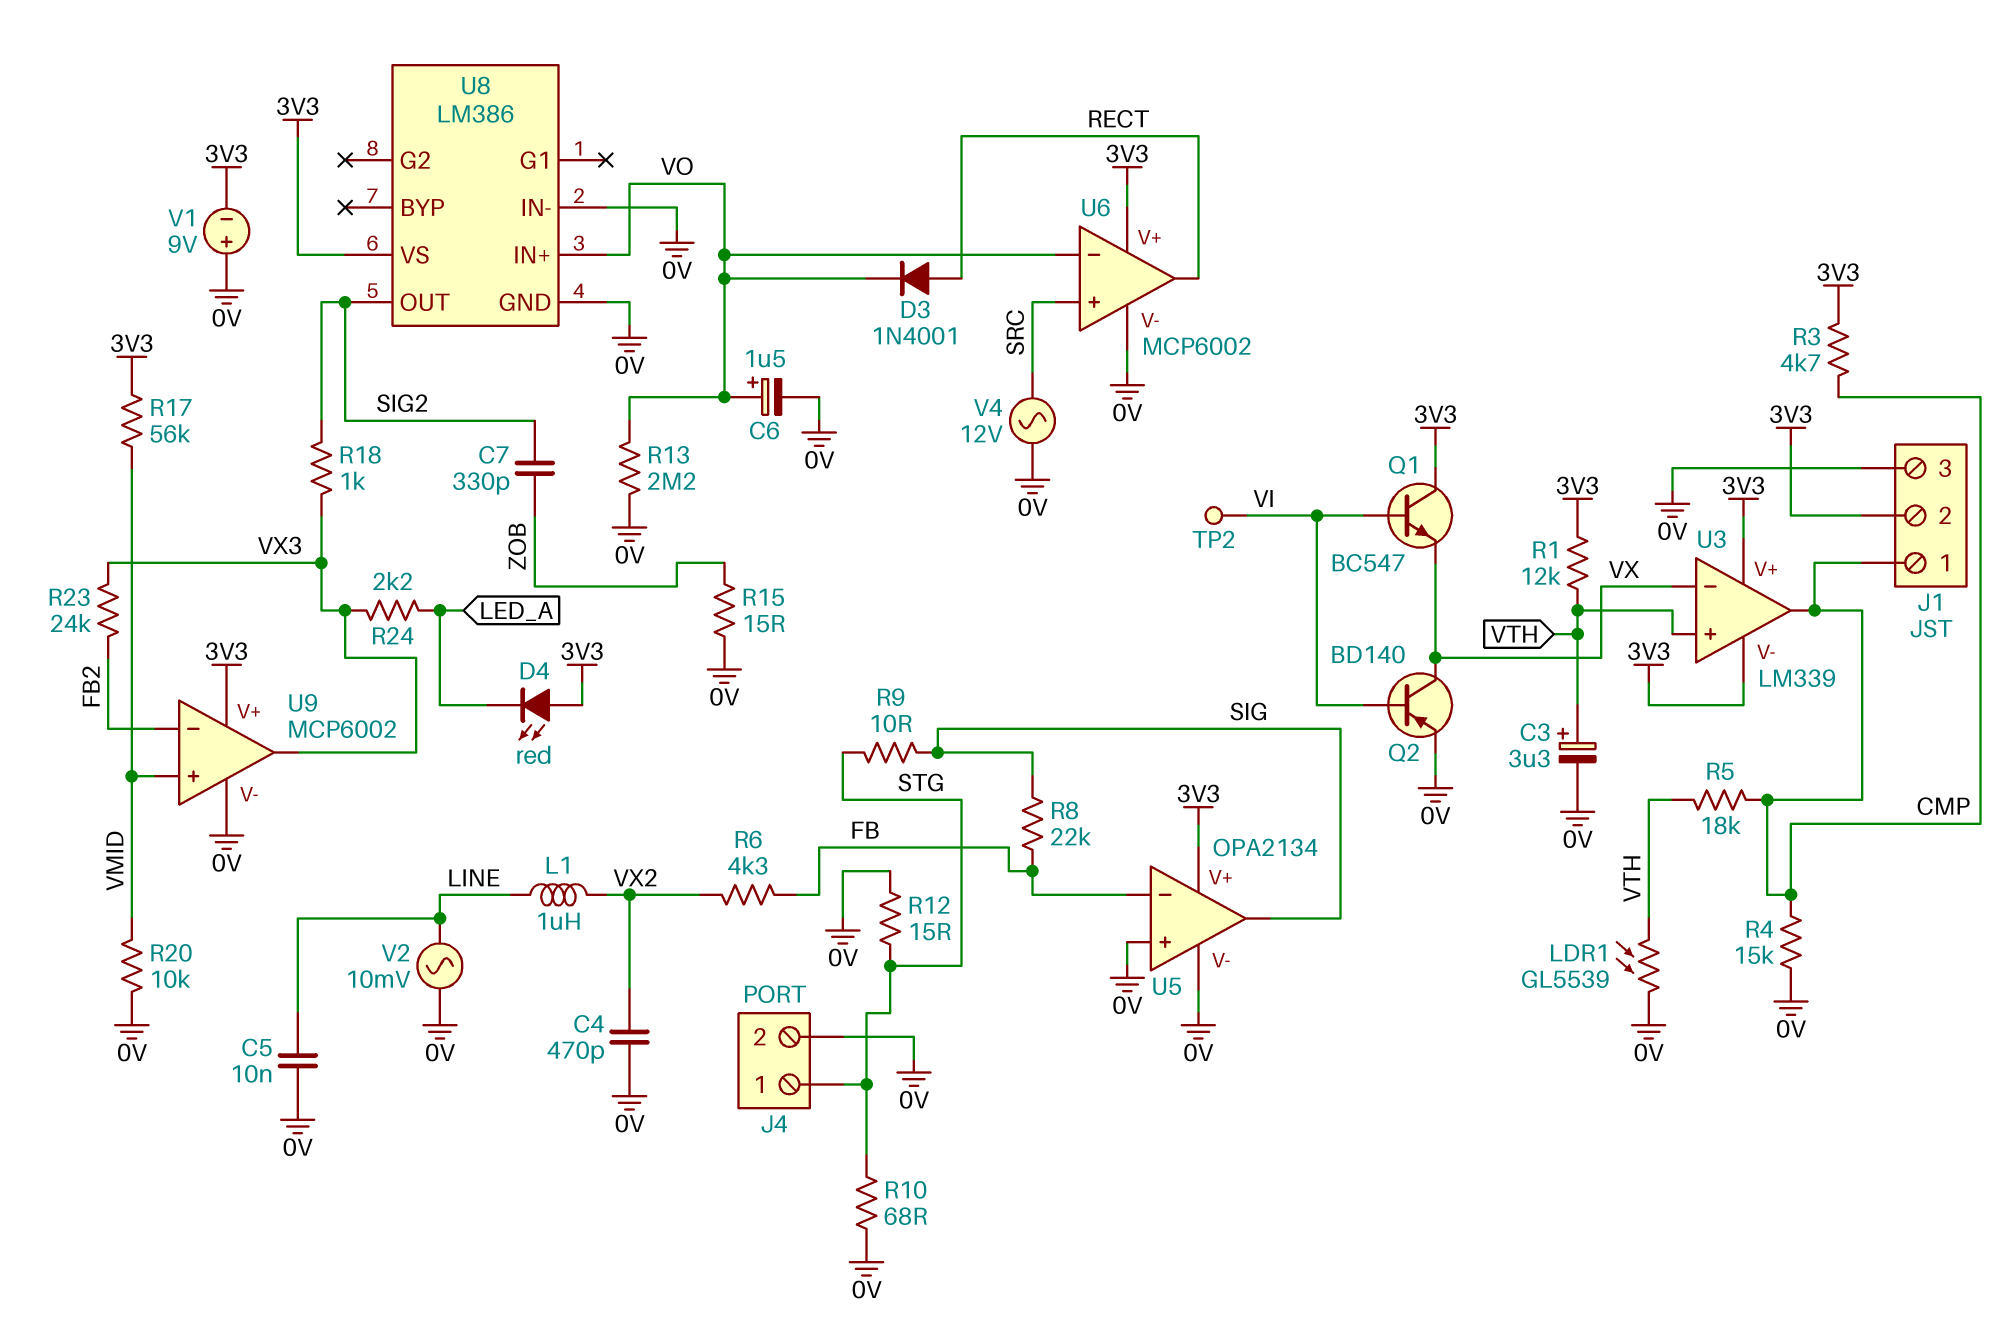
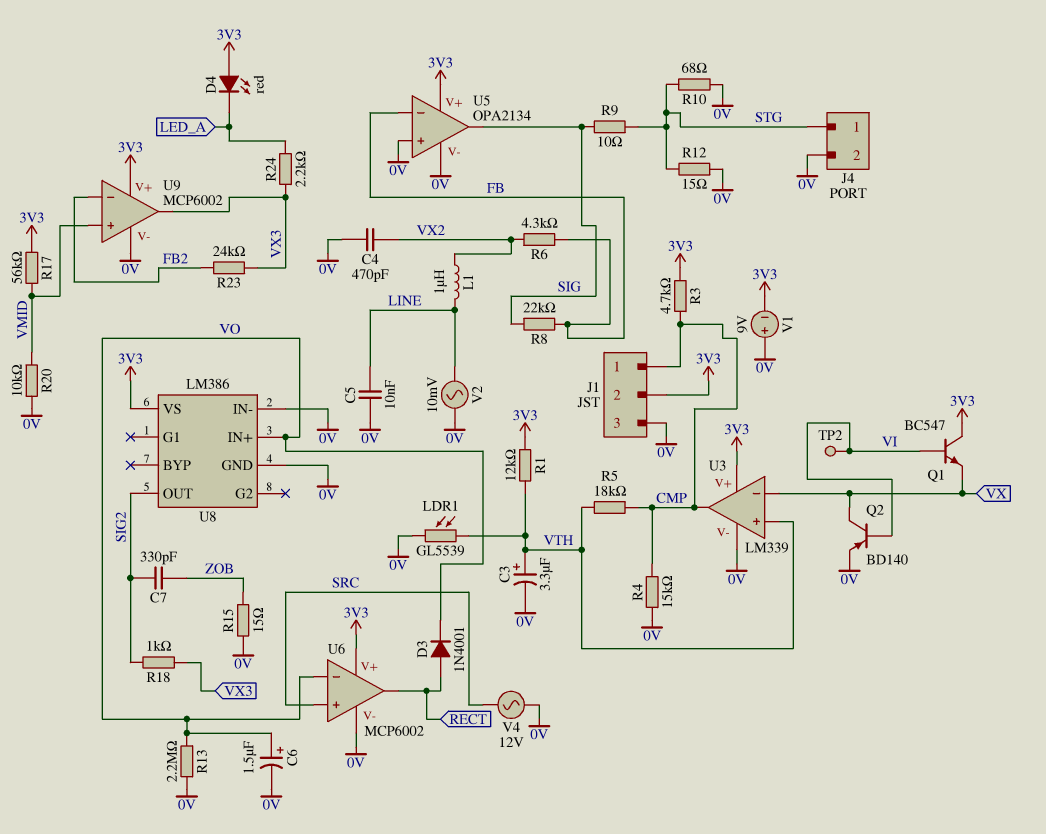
U3 pin V-: 3V3 -> 0V

